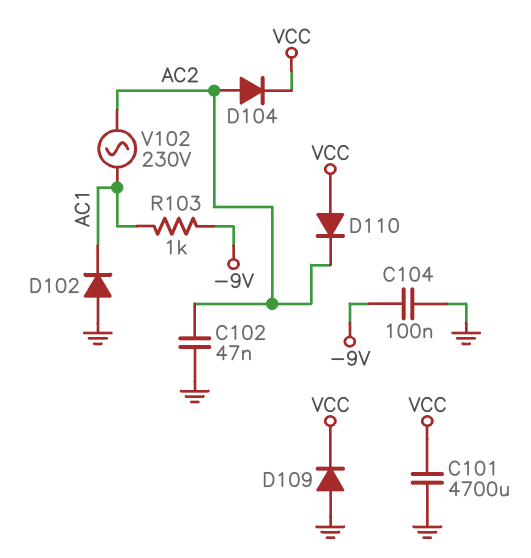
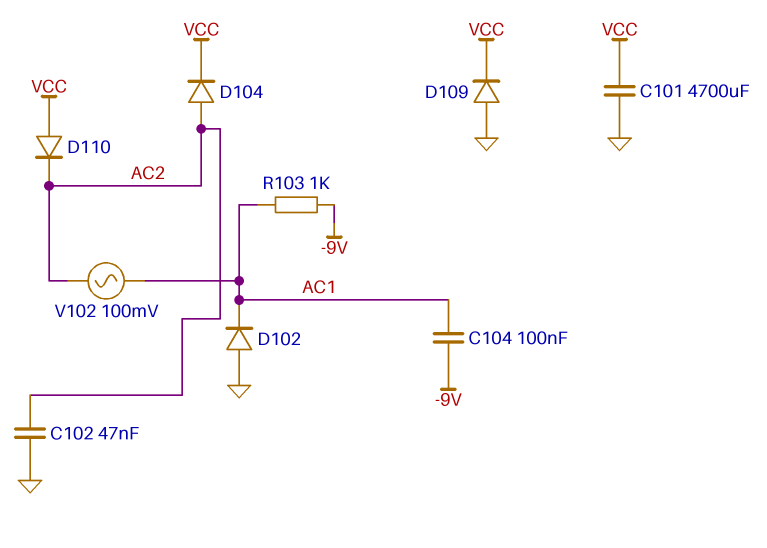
C104: 100nF (-9V, GND) -> 100nF (-9V, AC1)
V102: AC 230V (AC1, AC2) -> AC 100mV (AC1, AC2)

